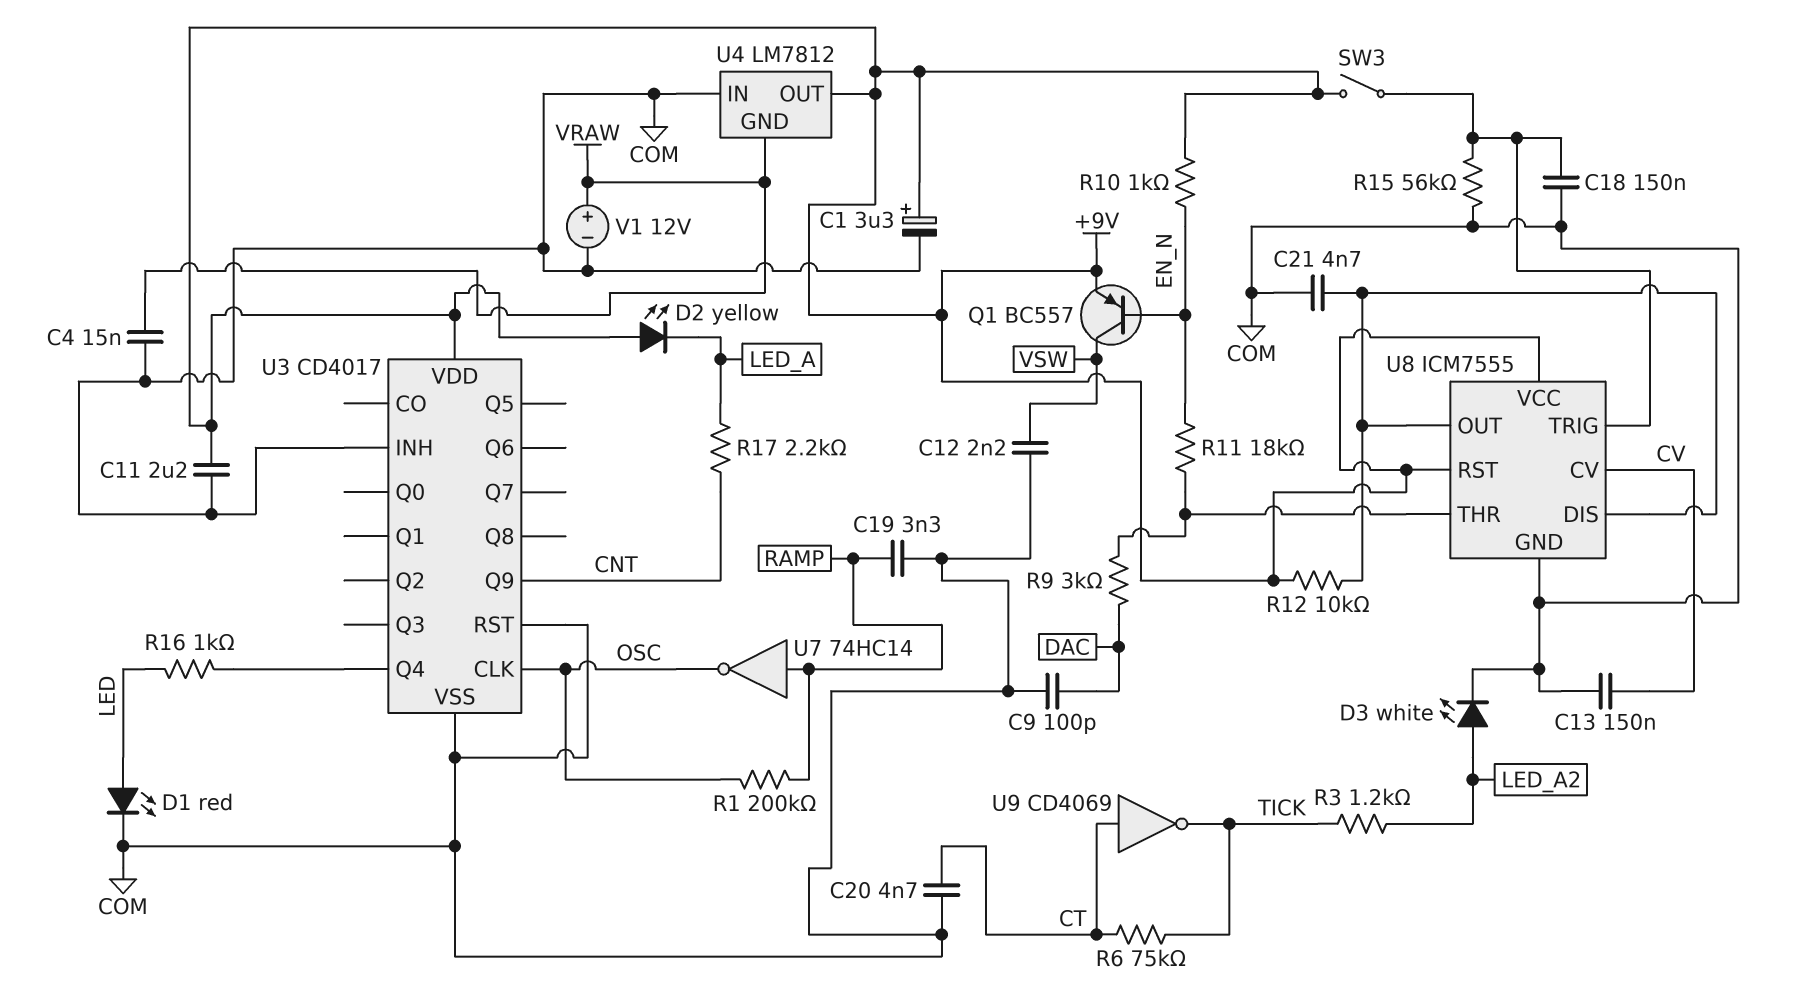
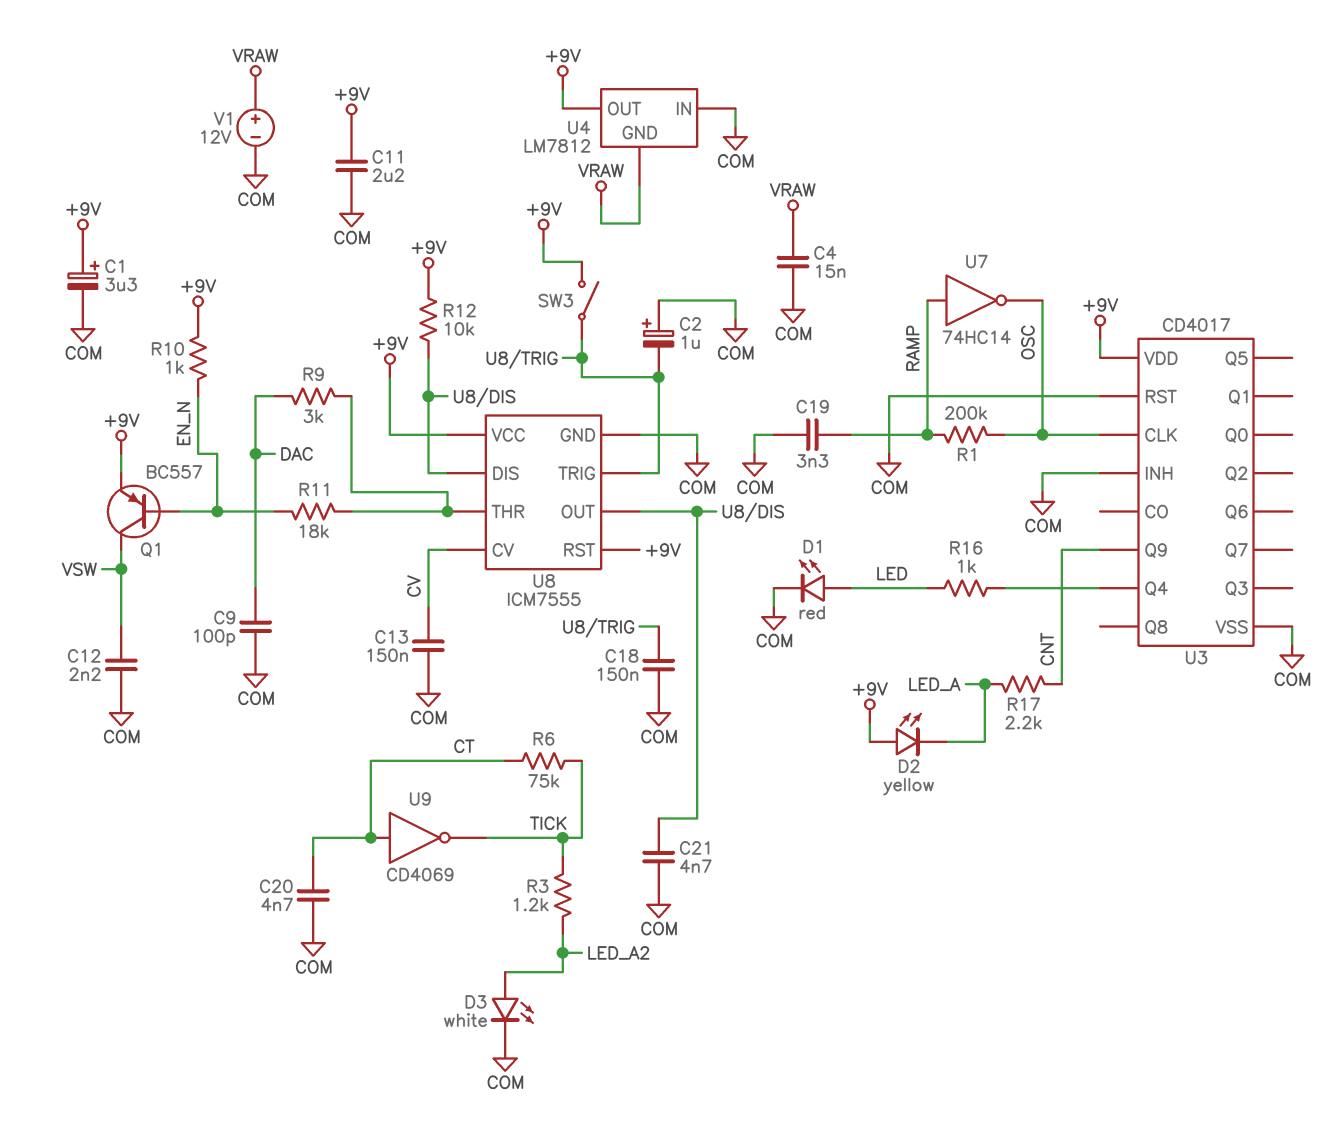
C2: none -> 1uF (plus COM, minus U8/TRIG)
R15: 56k (COM, U8/TRIG) -> none

